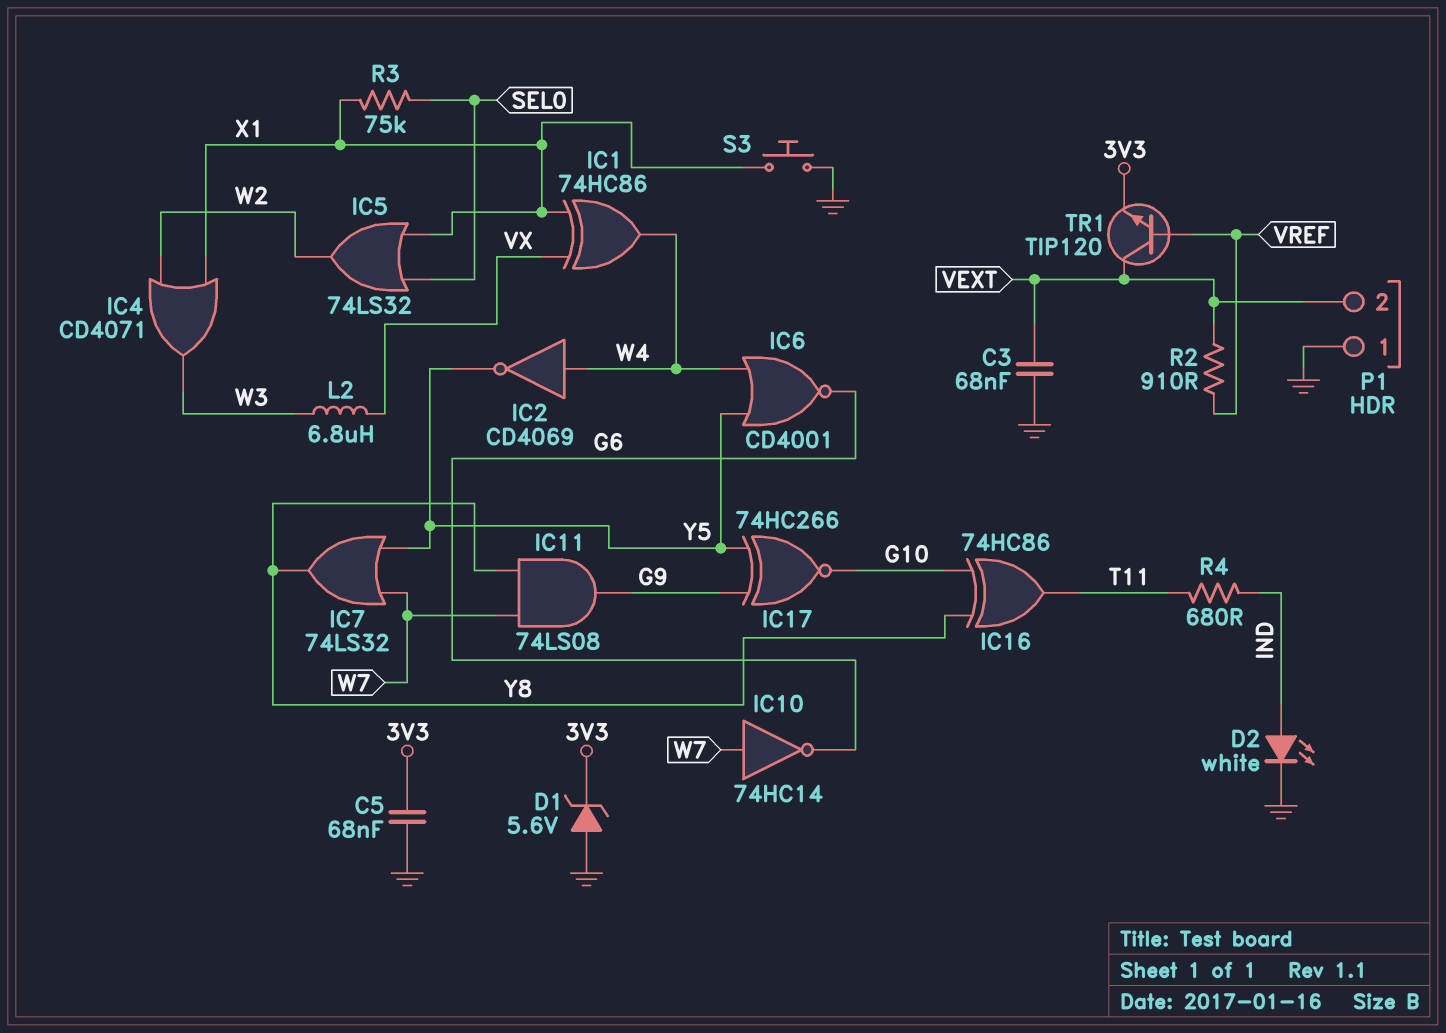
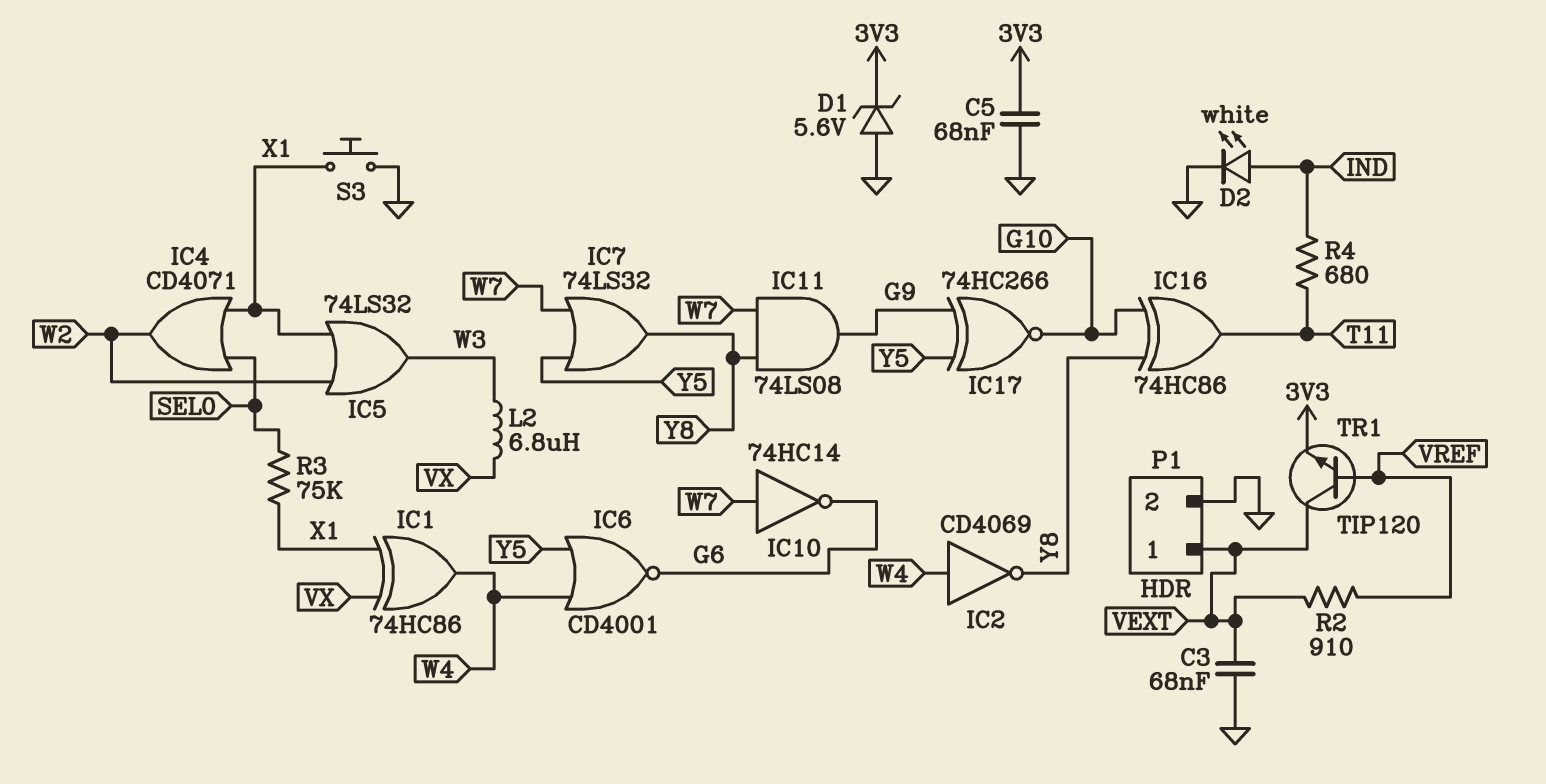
IC2: NOT CD4069 (in W4, out Y5) -> NOT CD4069 (in W4, out Y8)
IC4: OR CD4071 (in W2, in X1, out W3) -> OR CD4071 (in SEL0, in X1, out W2)
IC5: OR 74LS32 (in SEL0, in X1, out W2) -> OR 74LS32 (in W2, in X1, out W3)
P1 pin 1: GND -> VEXT
P1 pin 2: VEXT -> GND

